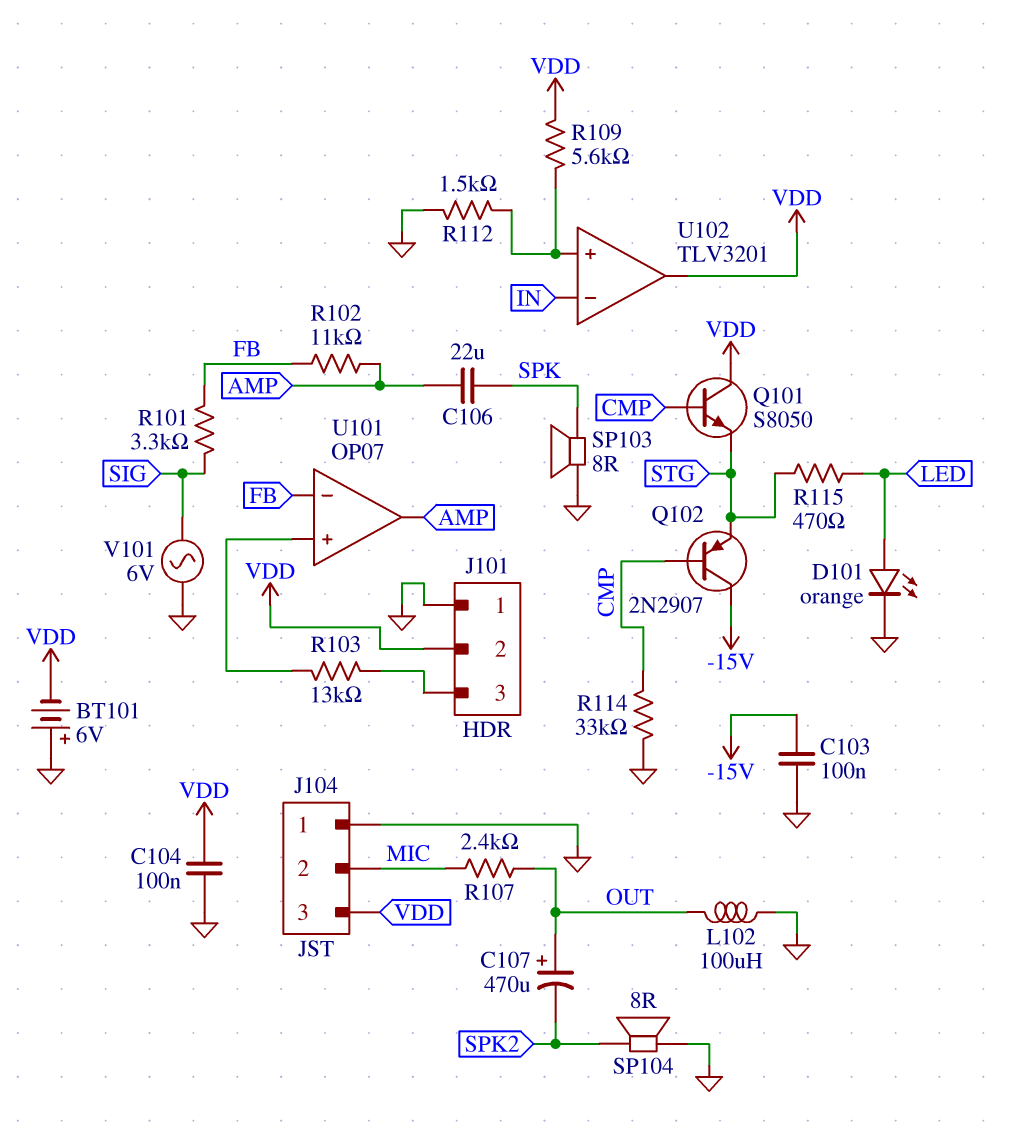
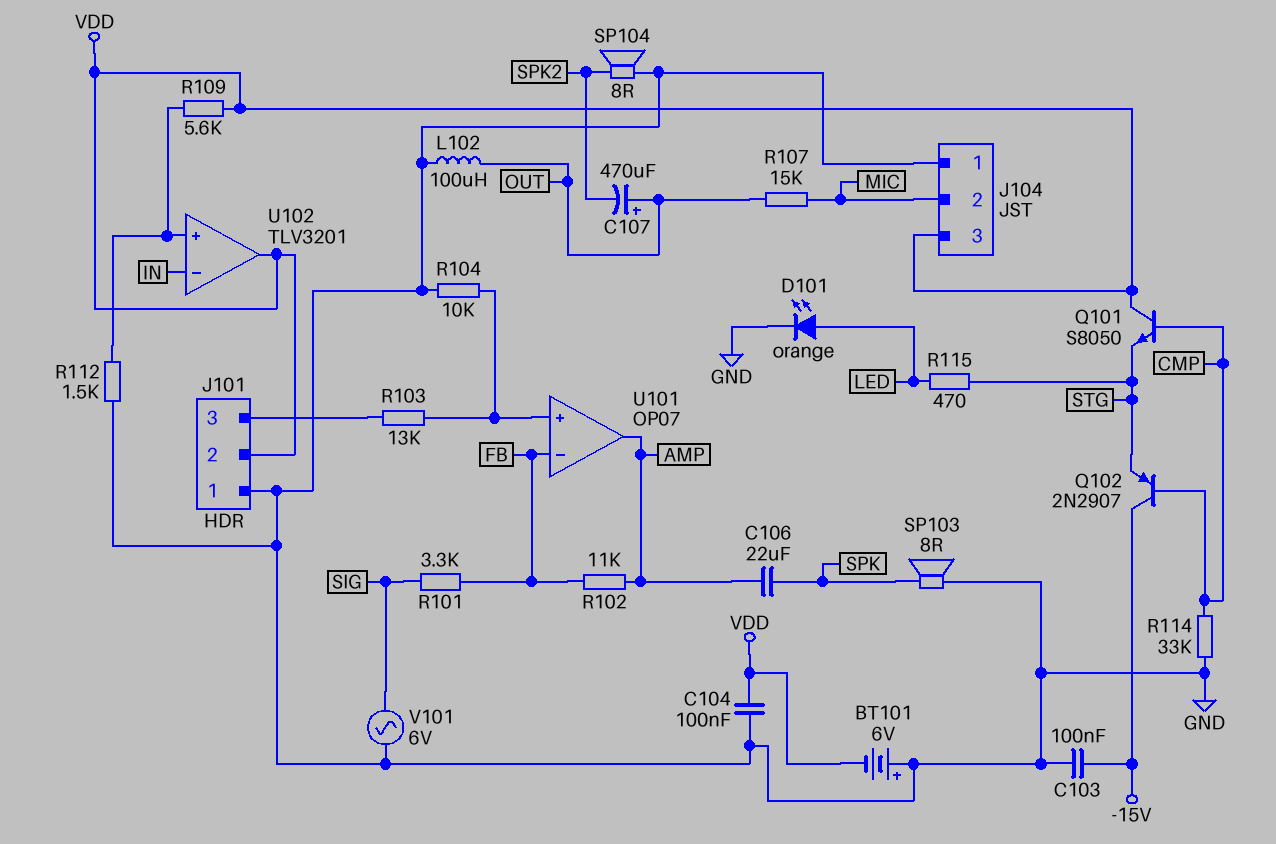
R104: none -> 10k (GND, U101/in+)
R107: 2.4k (MIC, OUT) -> 15k (MIC, OUT)

